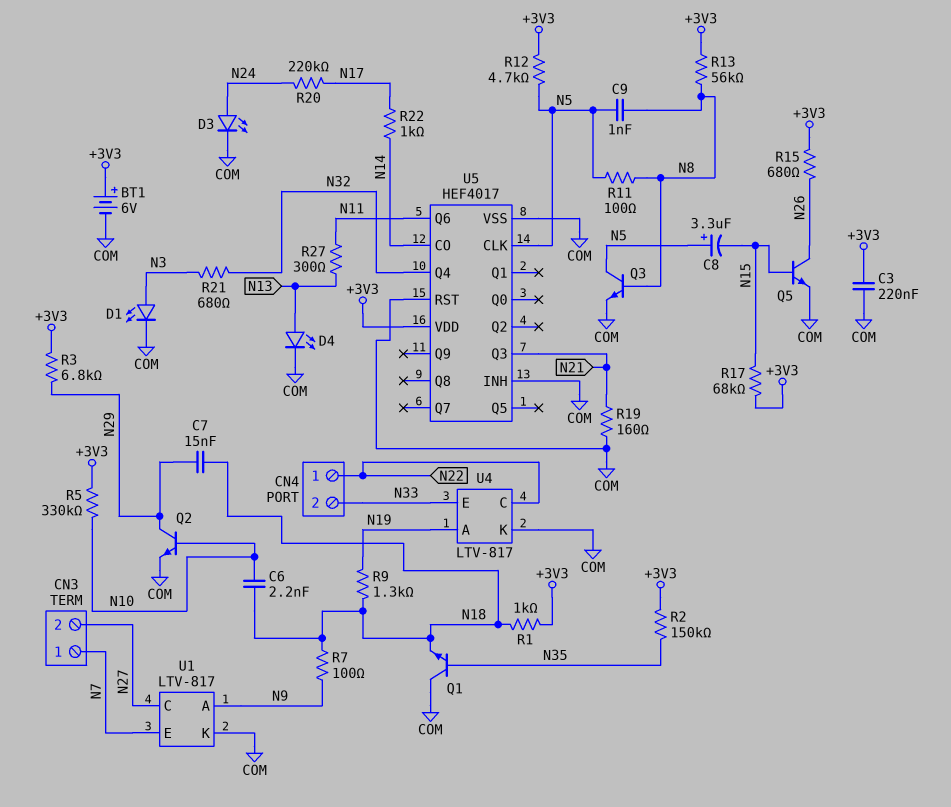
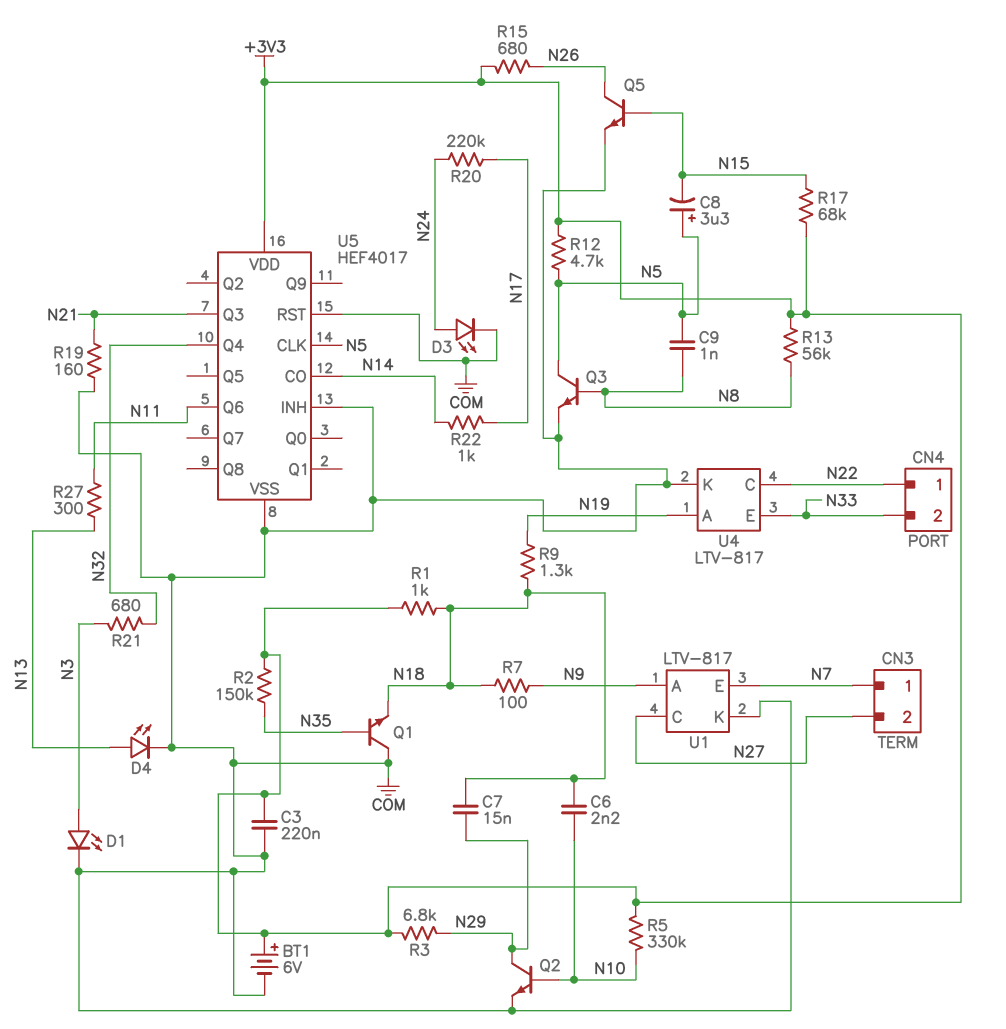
R11: 100 (N5, N8) -> none

